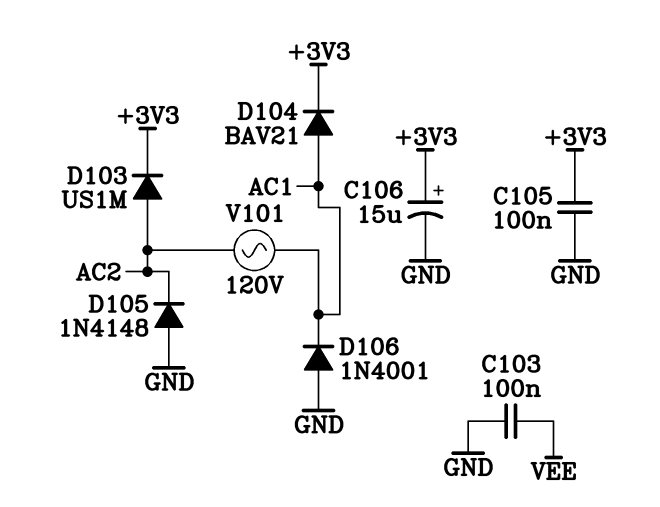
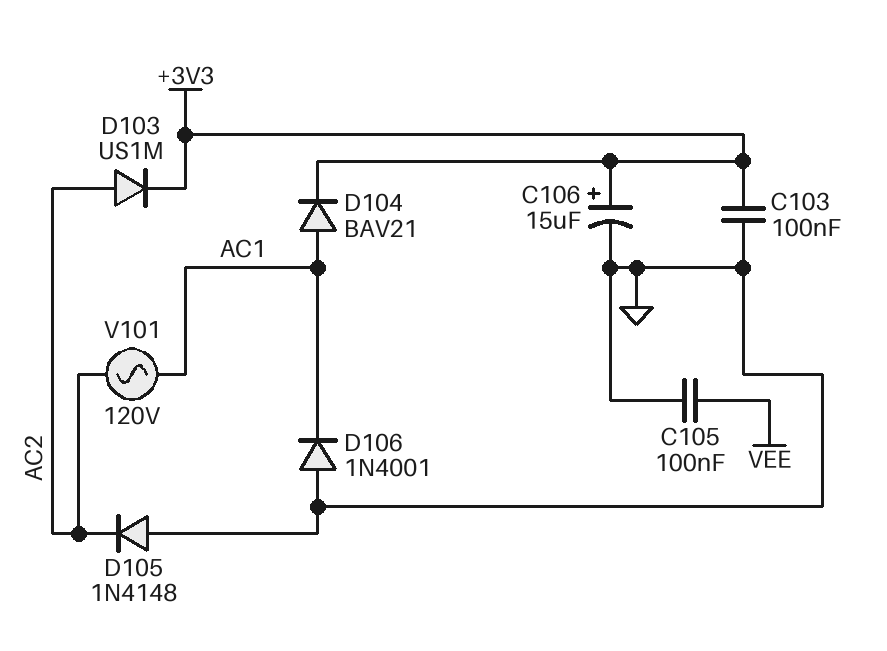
C103: 100nF (GND, VEE) -> 100nF (+3V3, GND)
C105: 100nF (+3V3, GND) -> 100nF (GND, VEE)

